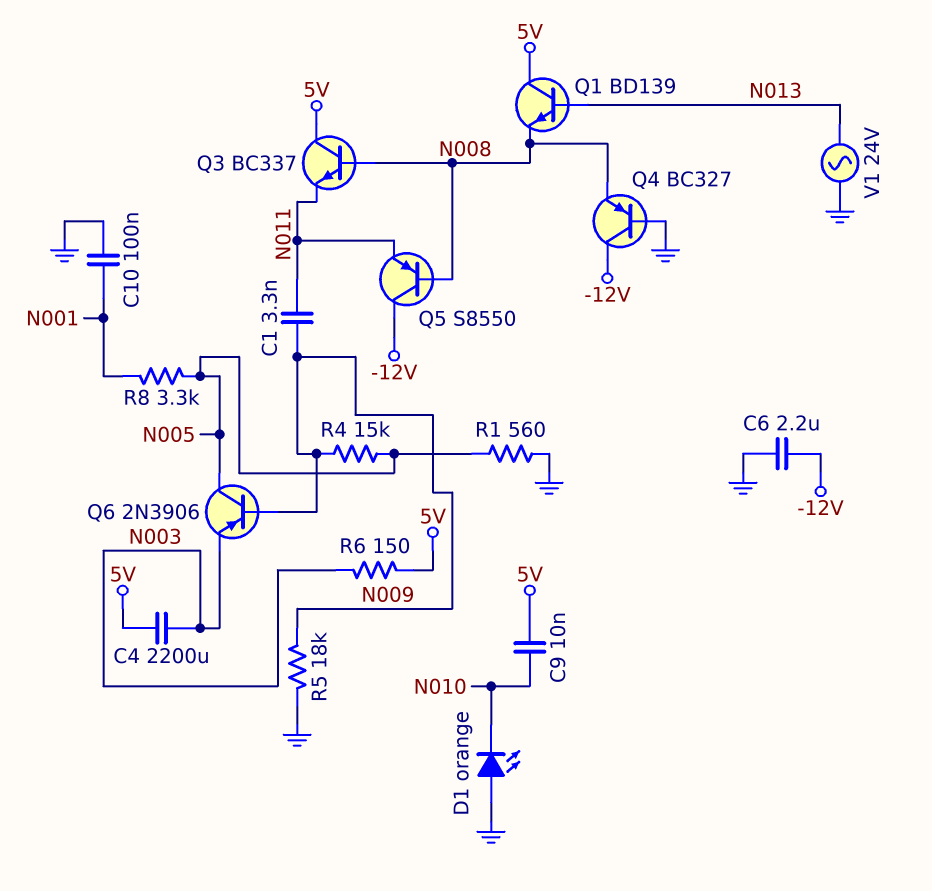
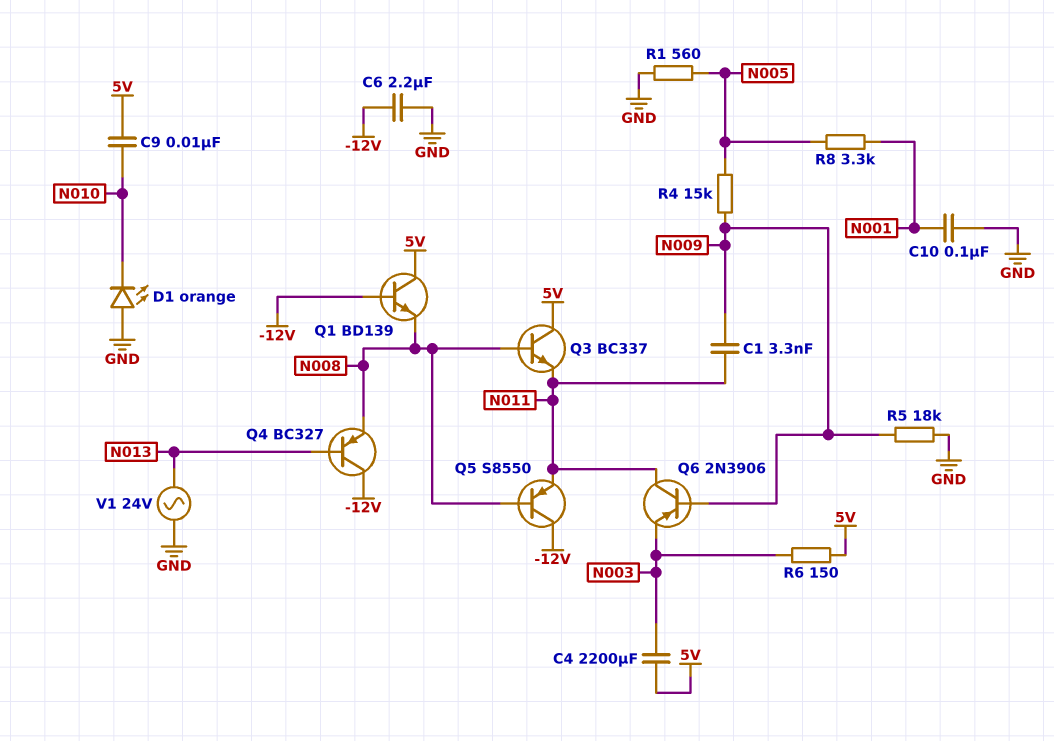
Q1: NPN BD139 (B N013, C 5V, E N008) -> NPN BD139 (B -12V, C 5V, E N008)
Q4: PNP BC327 (B GND, C -12V, E N008) -> PNP BC327 (B N013, C -12V, E N008)
Q6: PNP 2N3906 (B N009, C N005, E N003) -> PNP 2N3906 (B N009, C N011, E N003)

